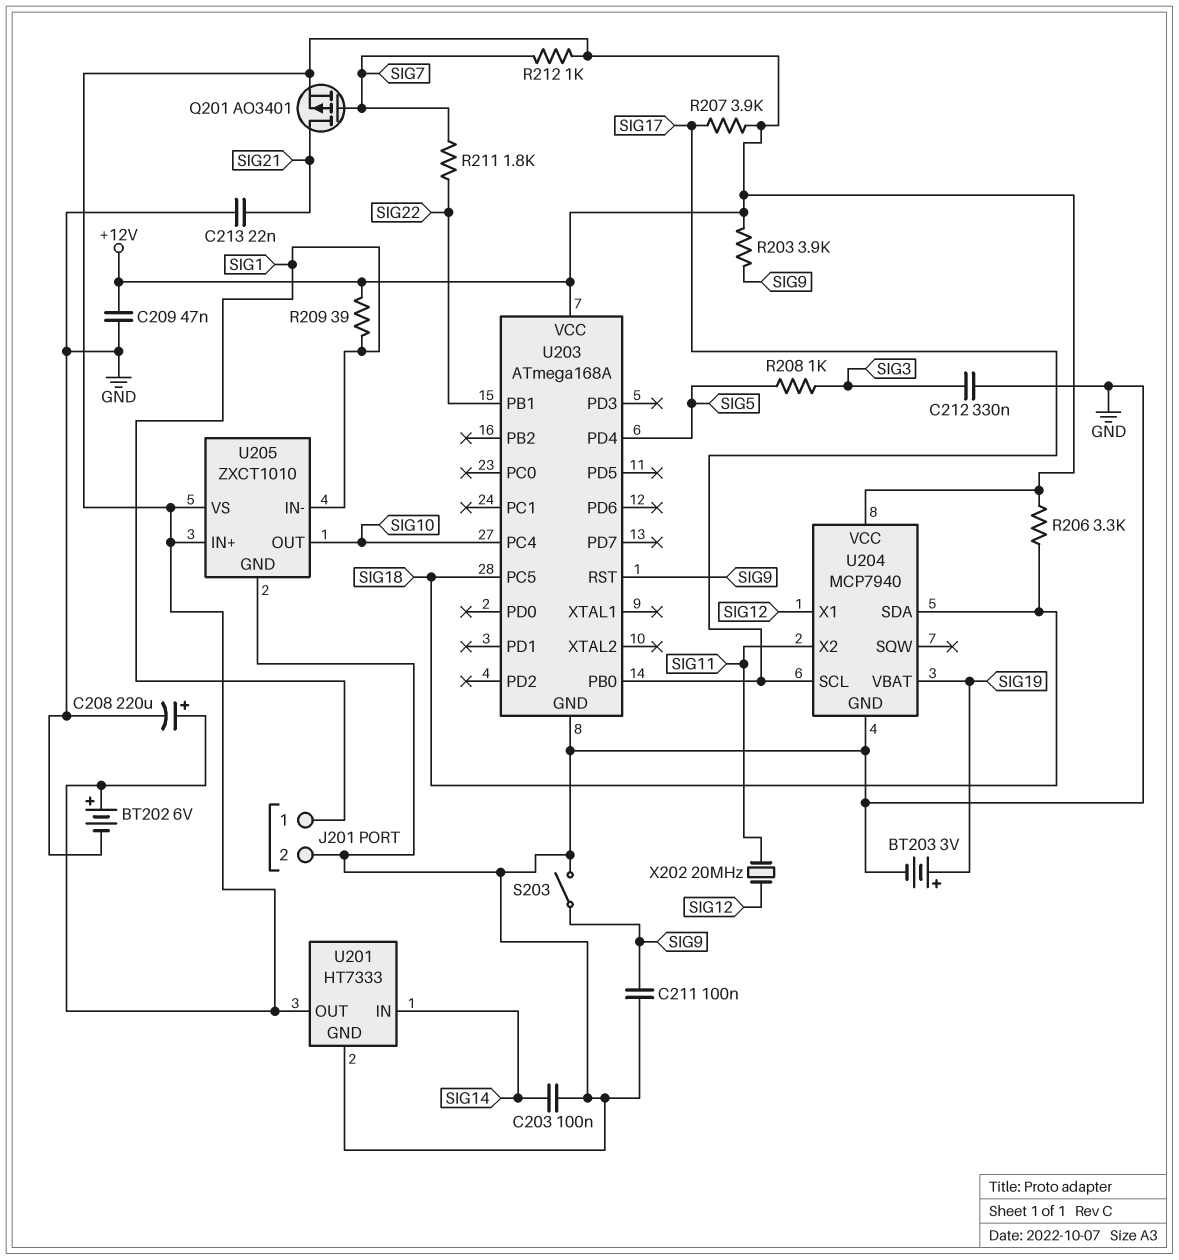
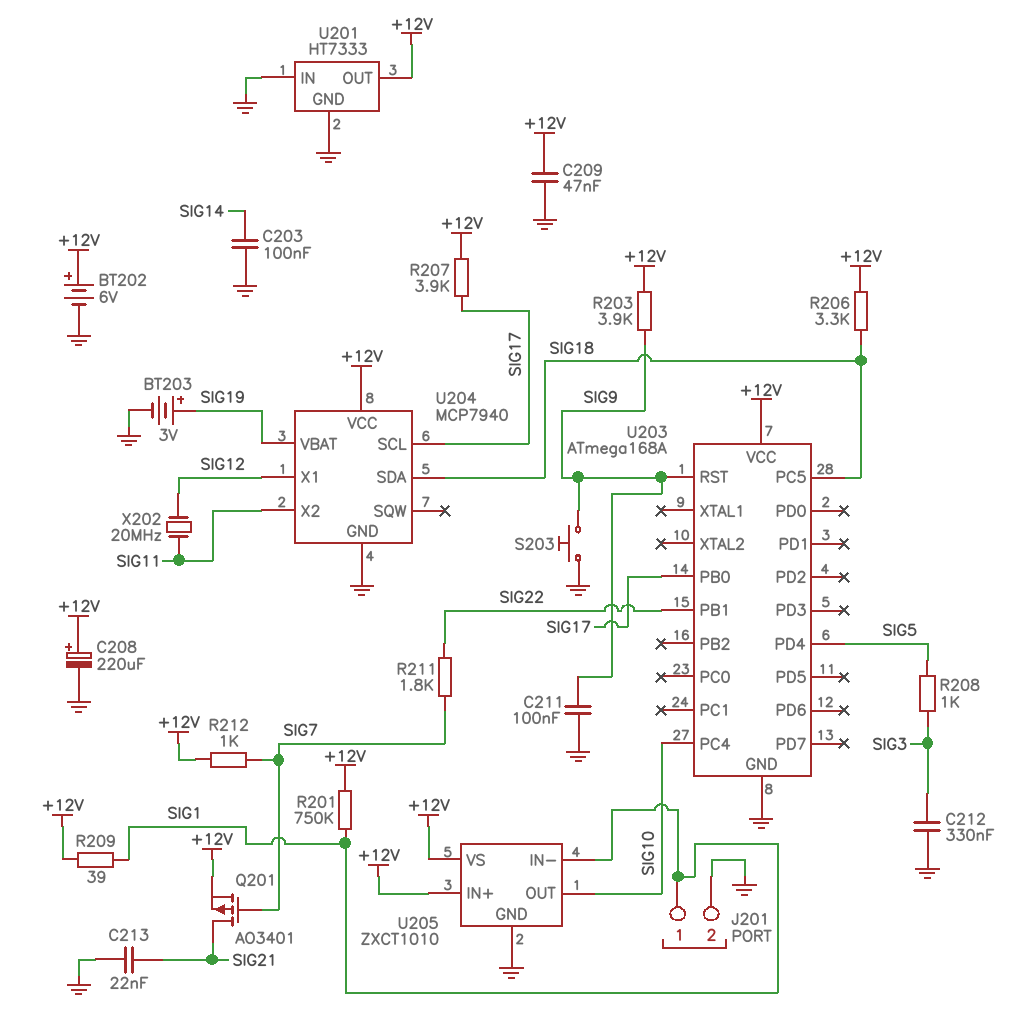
R201: none -> 750k (+12V, SIG1)
S203: switch (GND, SIG9) -> button (GND, SIG9)
U201 pin IN: SIG14 -> GND

